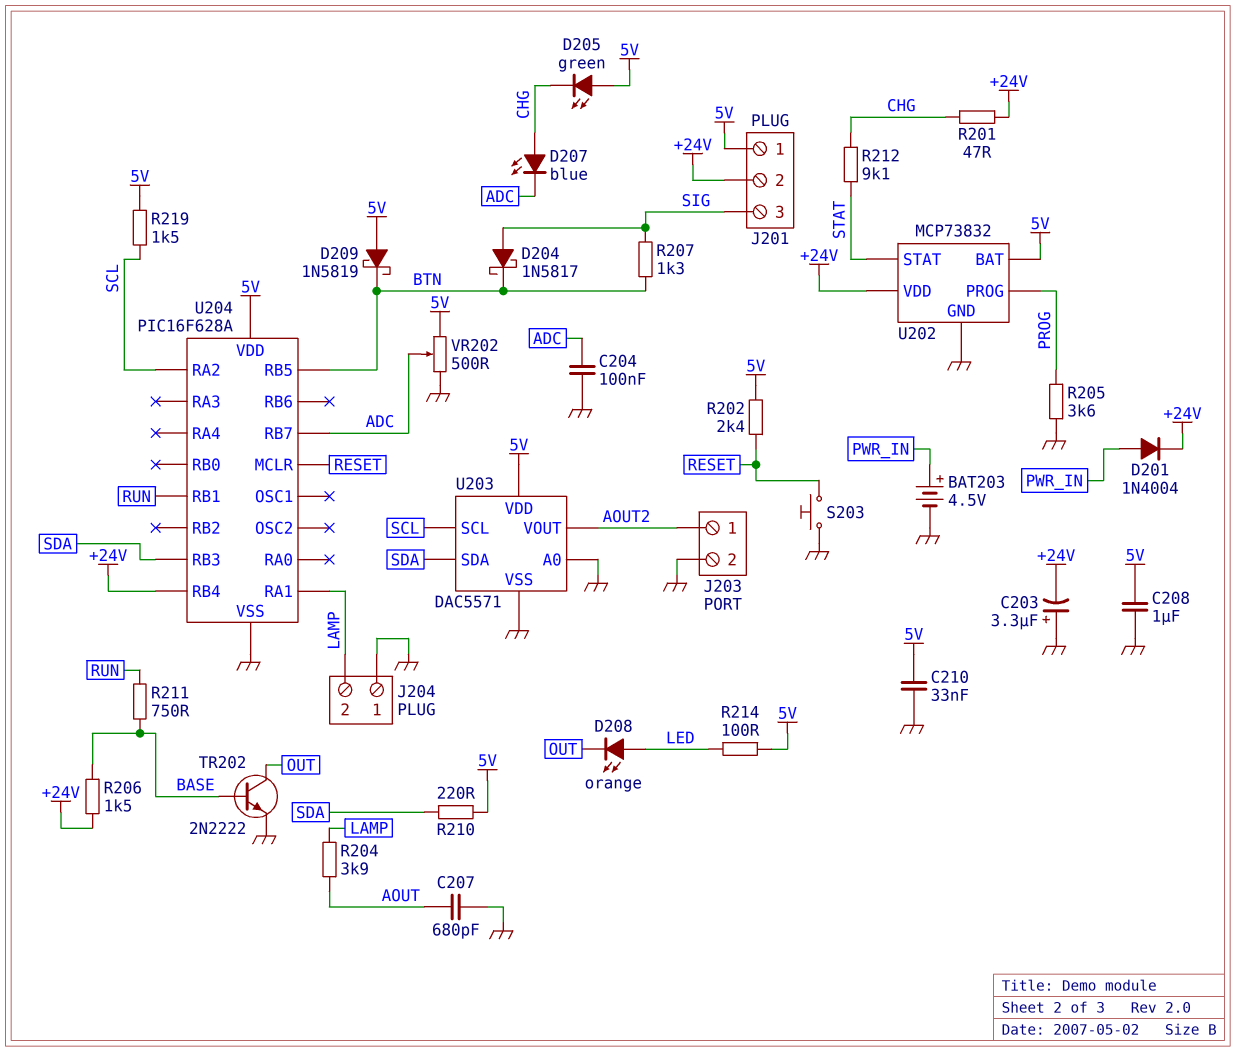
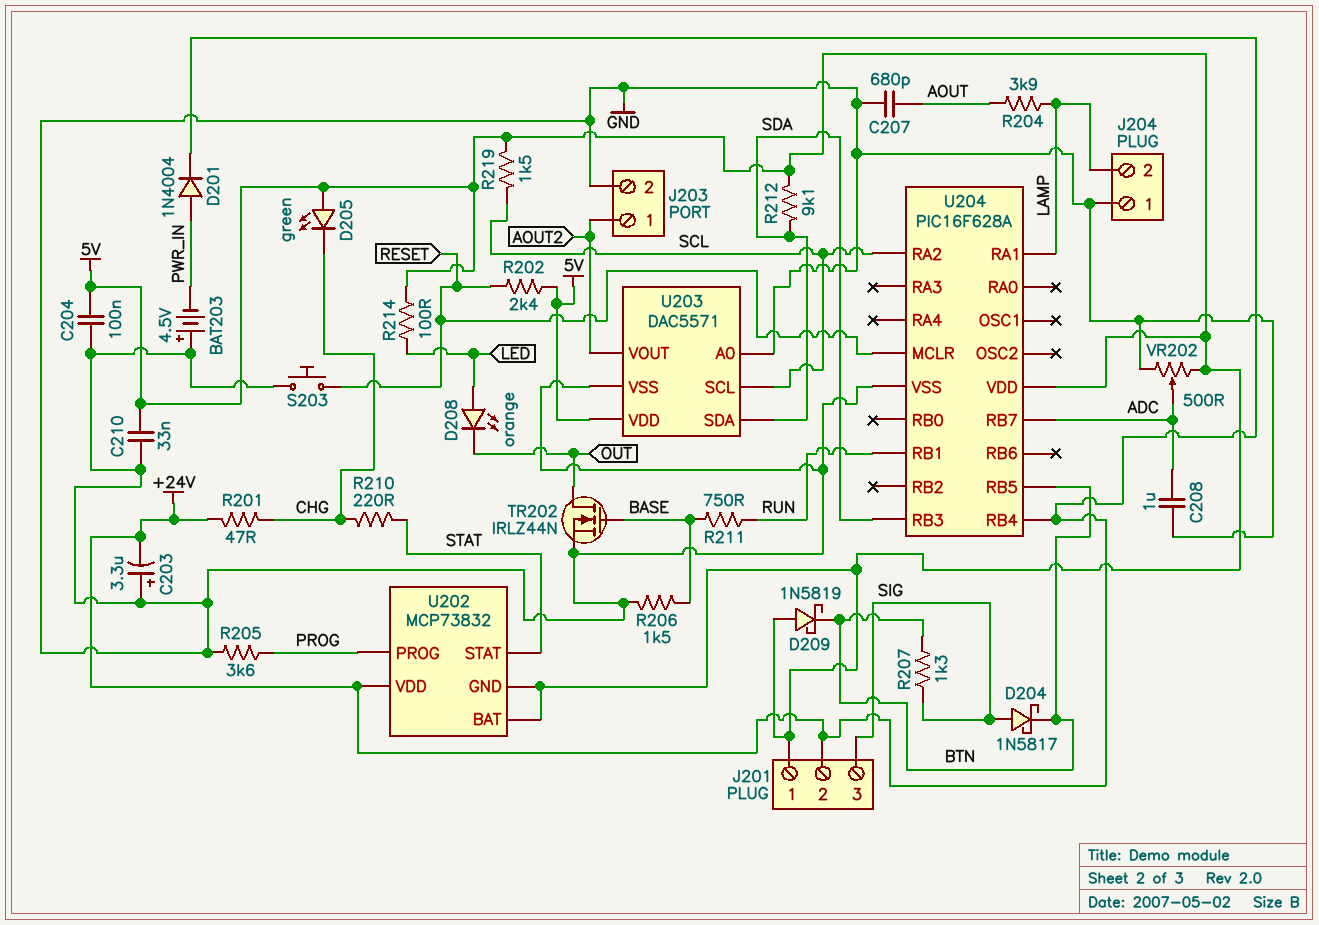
BAT203: 4.5V (plus PWR_IN, minus GND) -> 4.5V (plus GND, minus PWR_IN)
C204: 100nF (ADC, GND) -> 100nF (5V, GND)
C208: 1uF (5V, GND) -> 1uF (ADC, GND)
D207: LED blue (A CHG, K ADC) -> none
R206: 1.5k (+24V, BASE) -> 1.5k (BASE, GND)
R210: 220 (5V, SDA) -> 220 (CHG, STAT)
R212: 9.1k (CHG, STAT) -> 9.1k (5V, SDA)
TR202: NPN 2N2222 (B BASE, C OUT, E GND) -> NMOS IRLZ44N (G BASE, D OUT, S GND)
U202 pin GND: GND -> 5V

